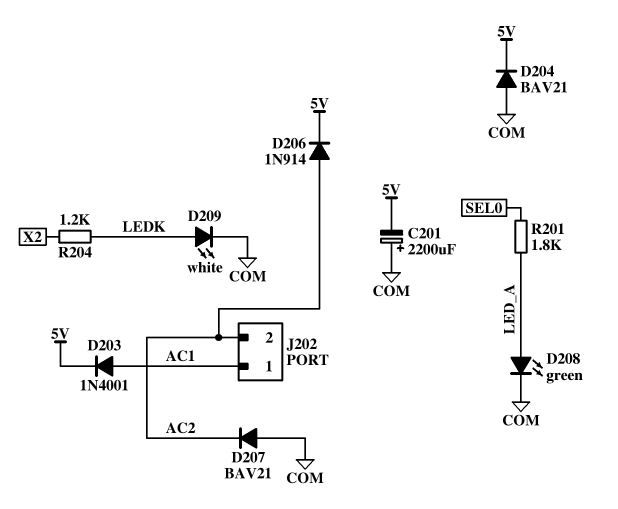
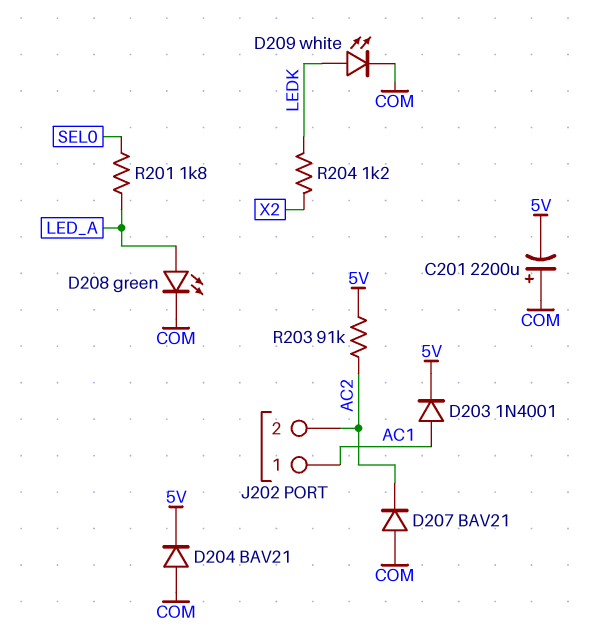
D206: diode 1N914 (A AC2, K 5V) -> none
R203: none -> 91k (5V, AC2)

